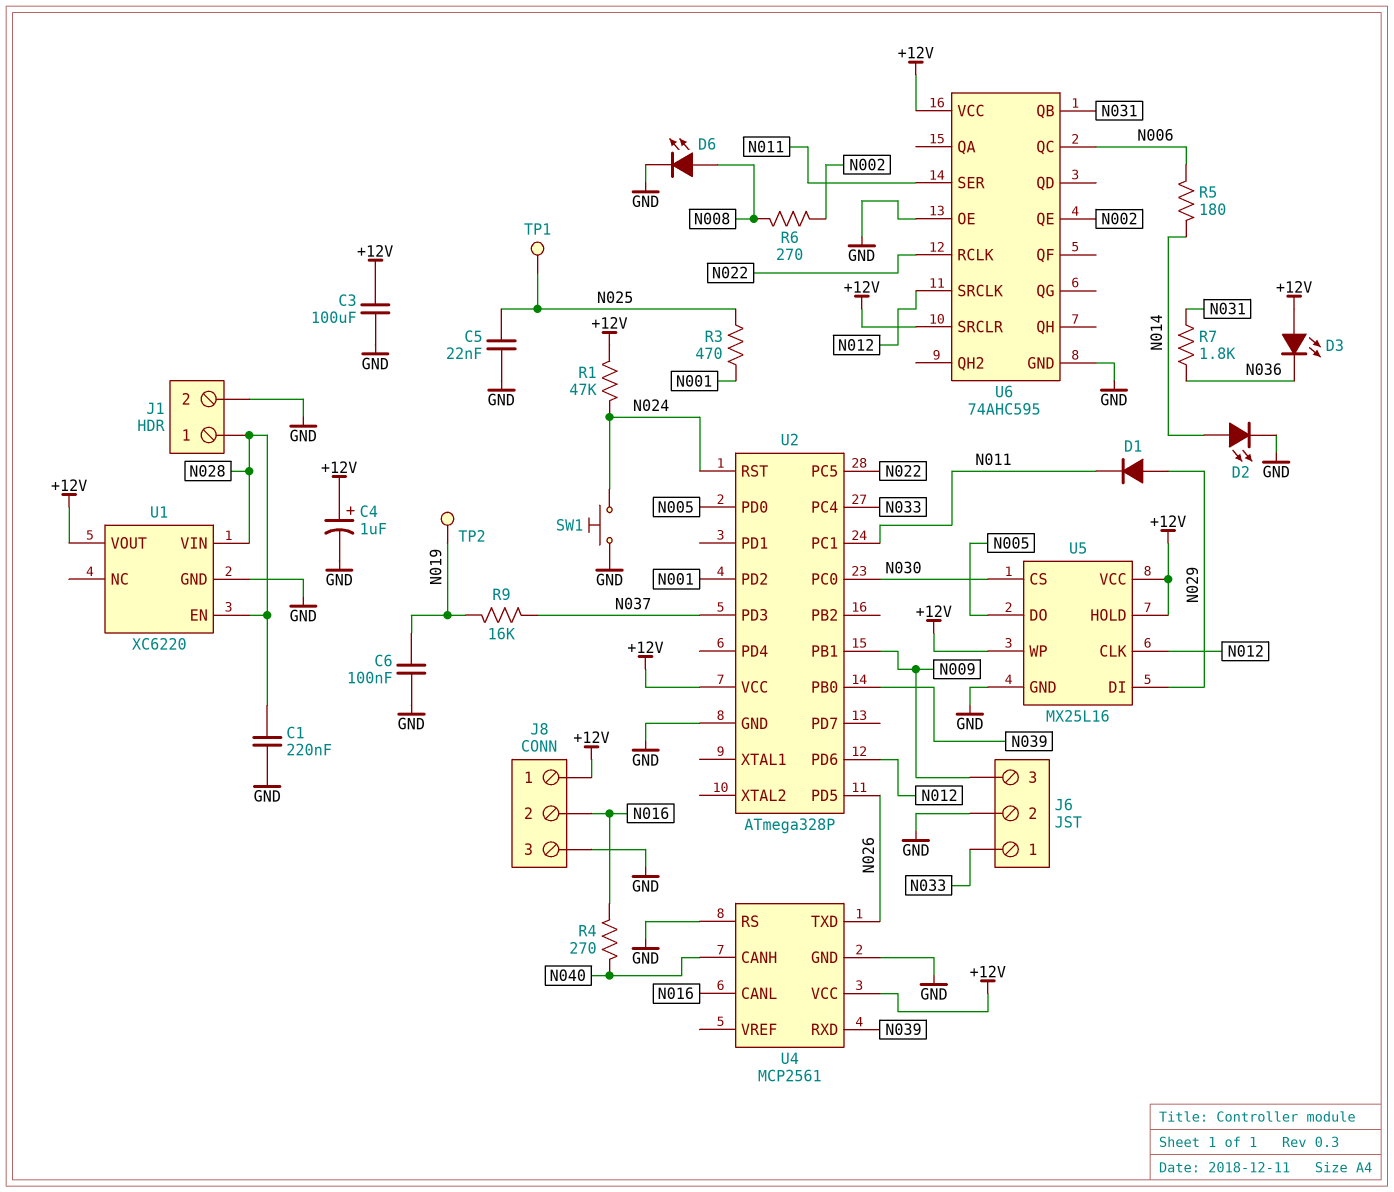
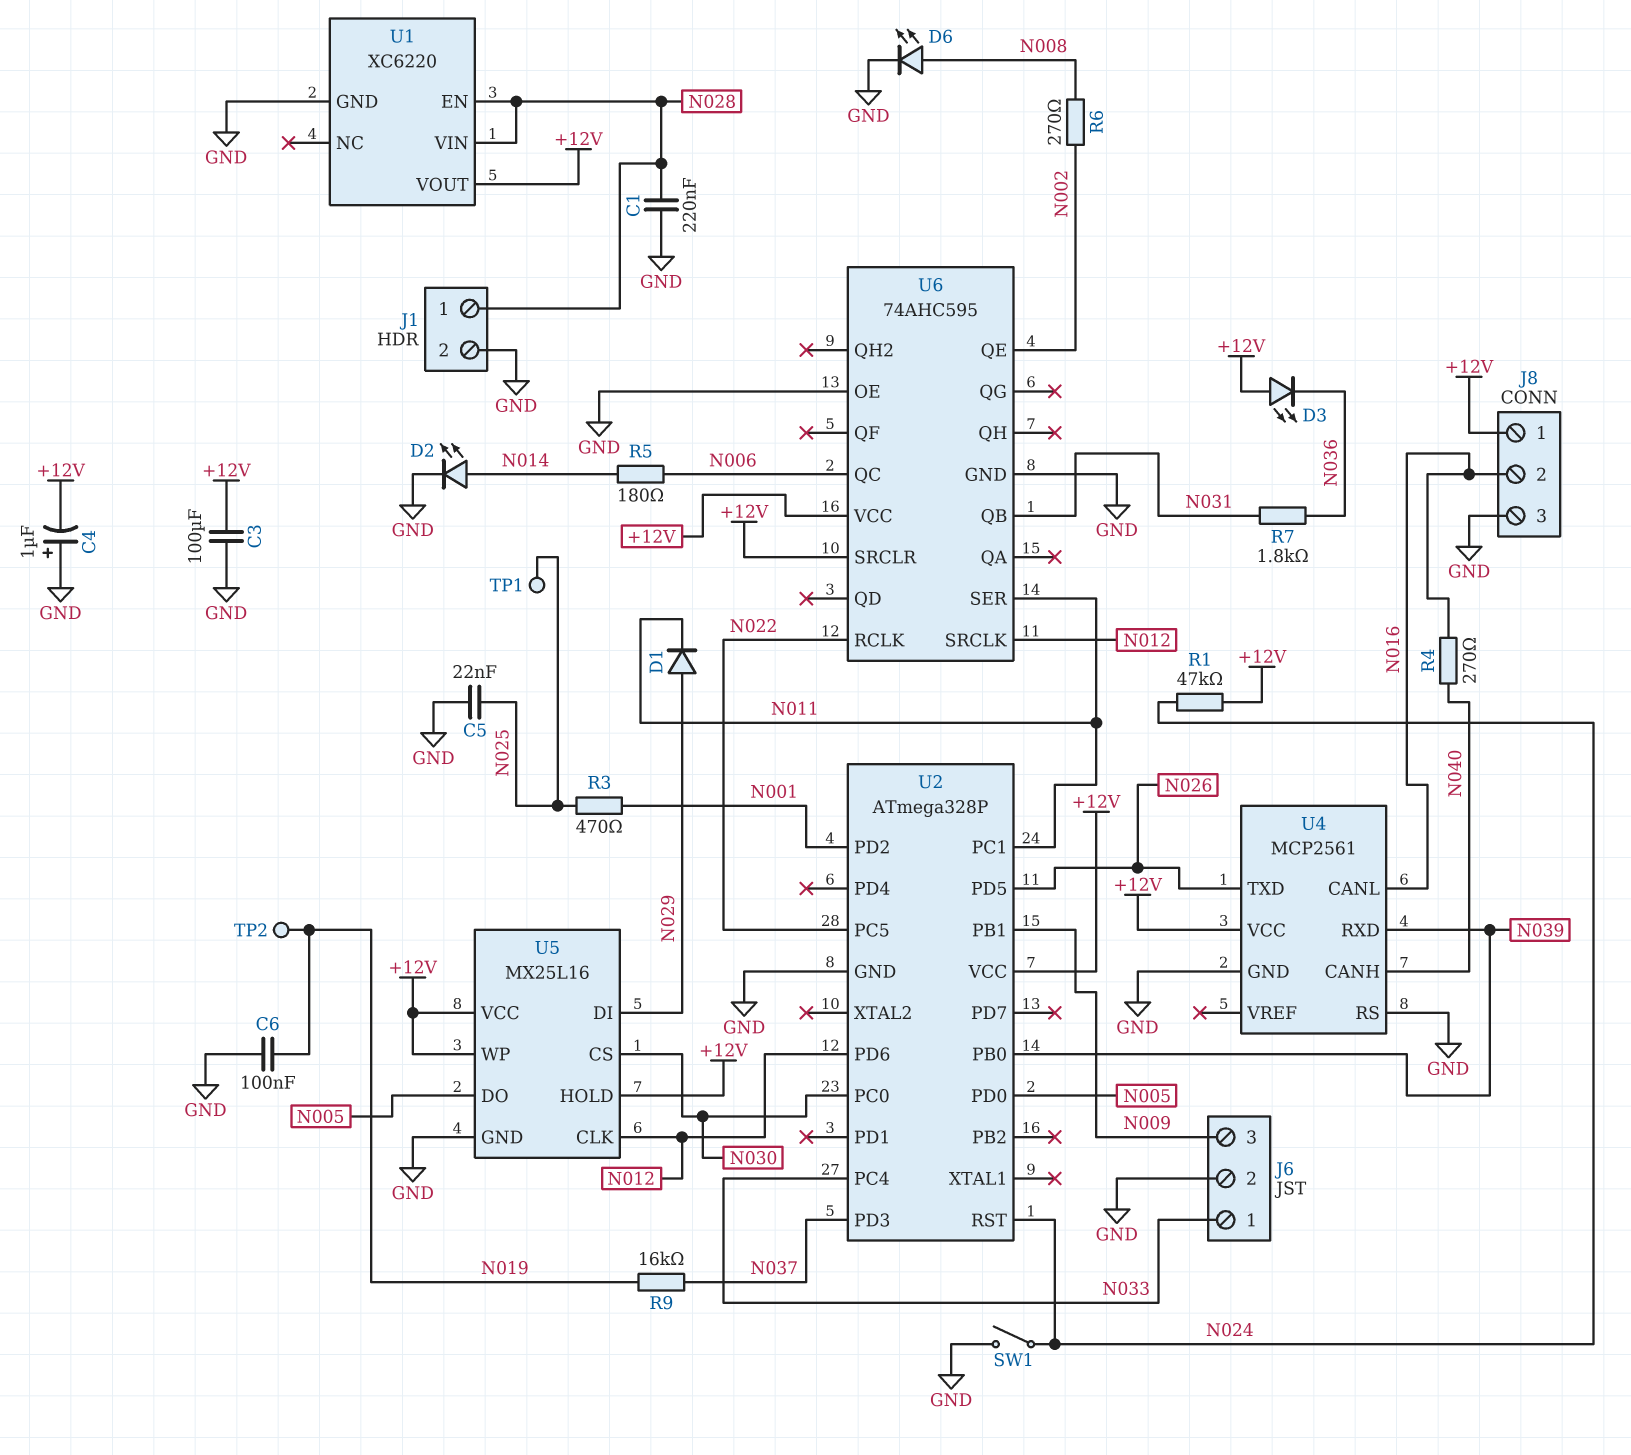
C4: 1uF (plus +12V, minus GND) -> 1uF (plus GND, minus +12V)
SW1: button (GND, N024) -> switch (GND, N024)

